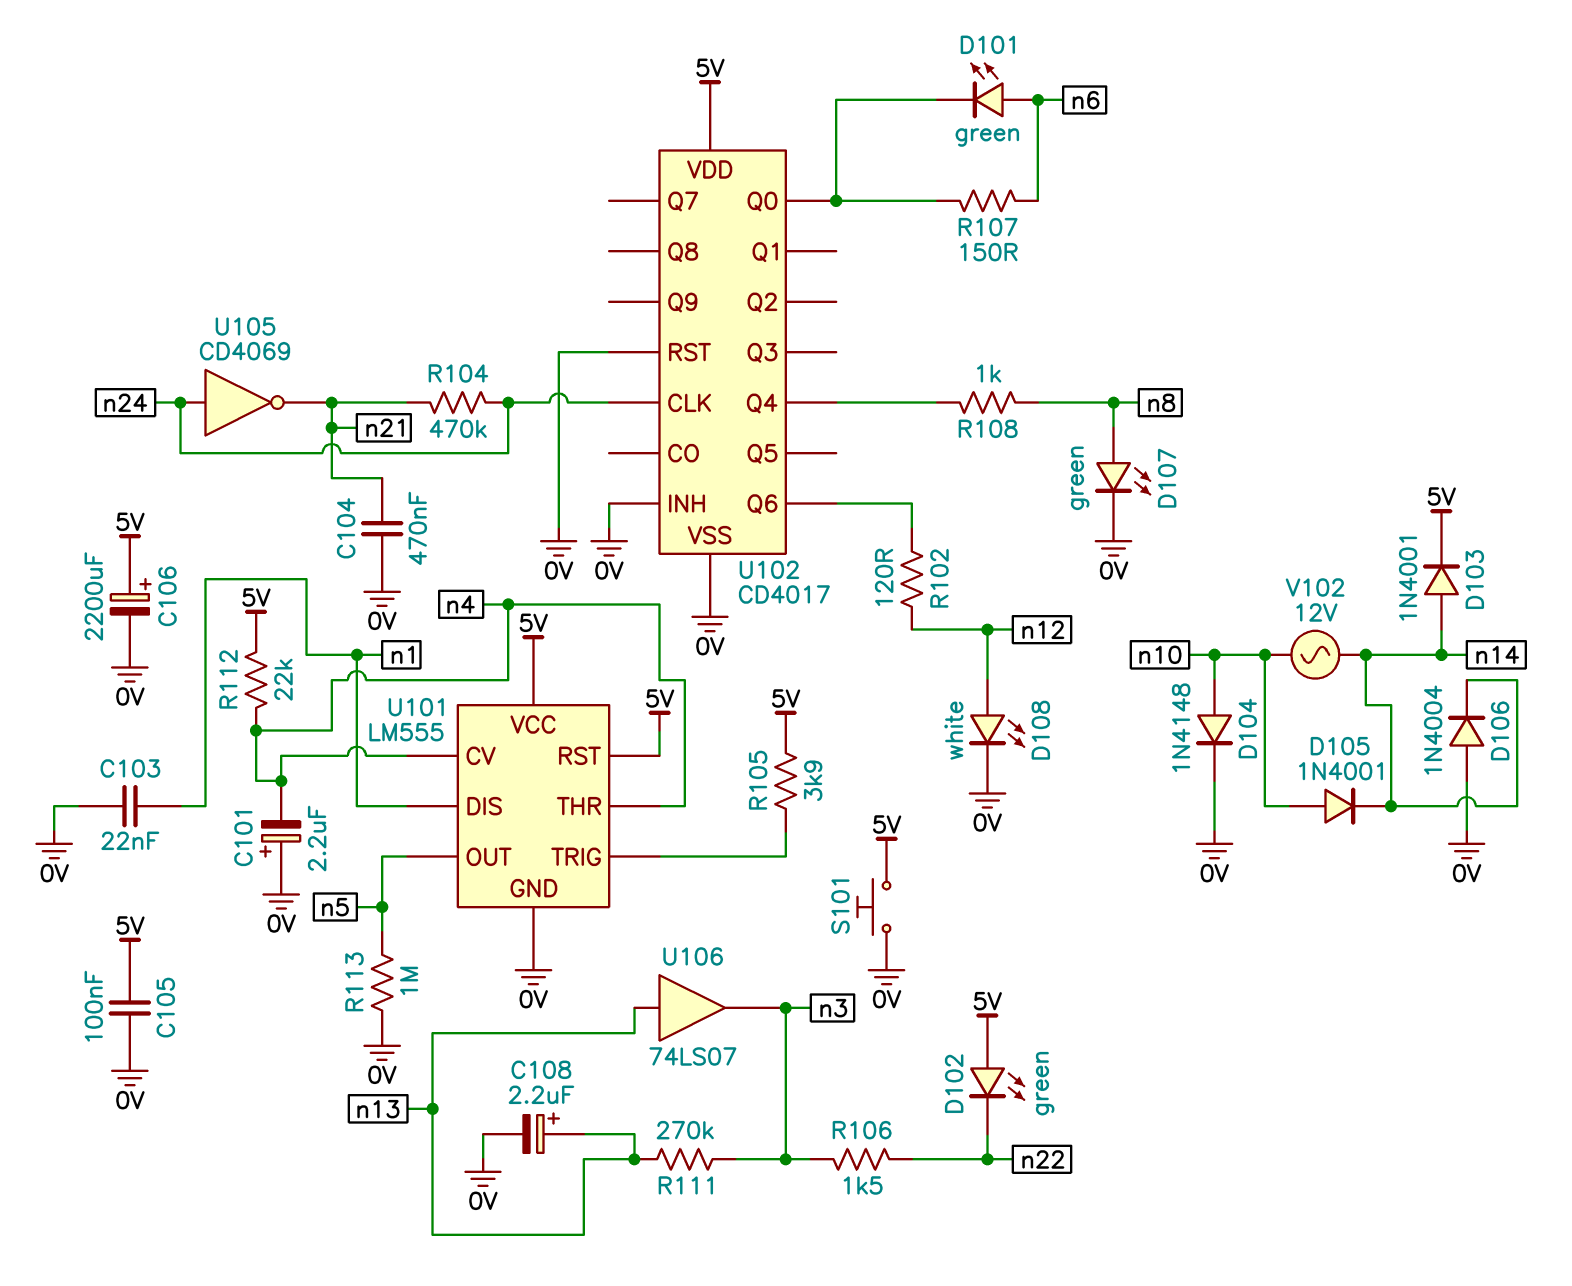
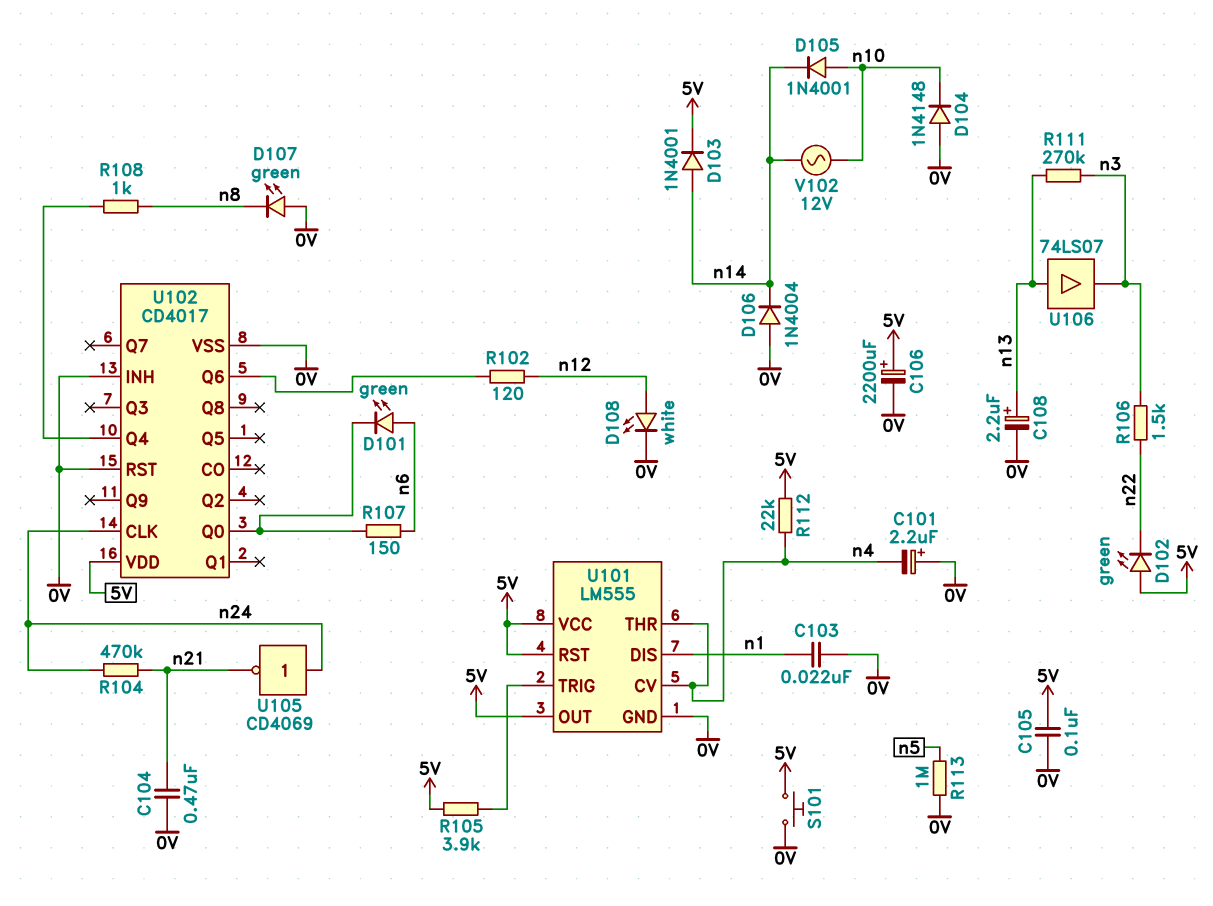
D104: diode 1N4148 (A n10, K 0V) -> diode 1N4148 (A 0V, K n10)
D107: LED green (A n8, K 0V) -> LED green (A 0V, K n8)
U101 pin OUT: n5 -> 5V

